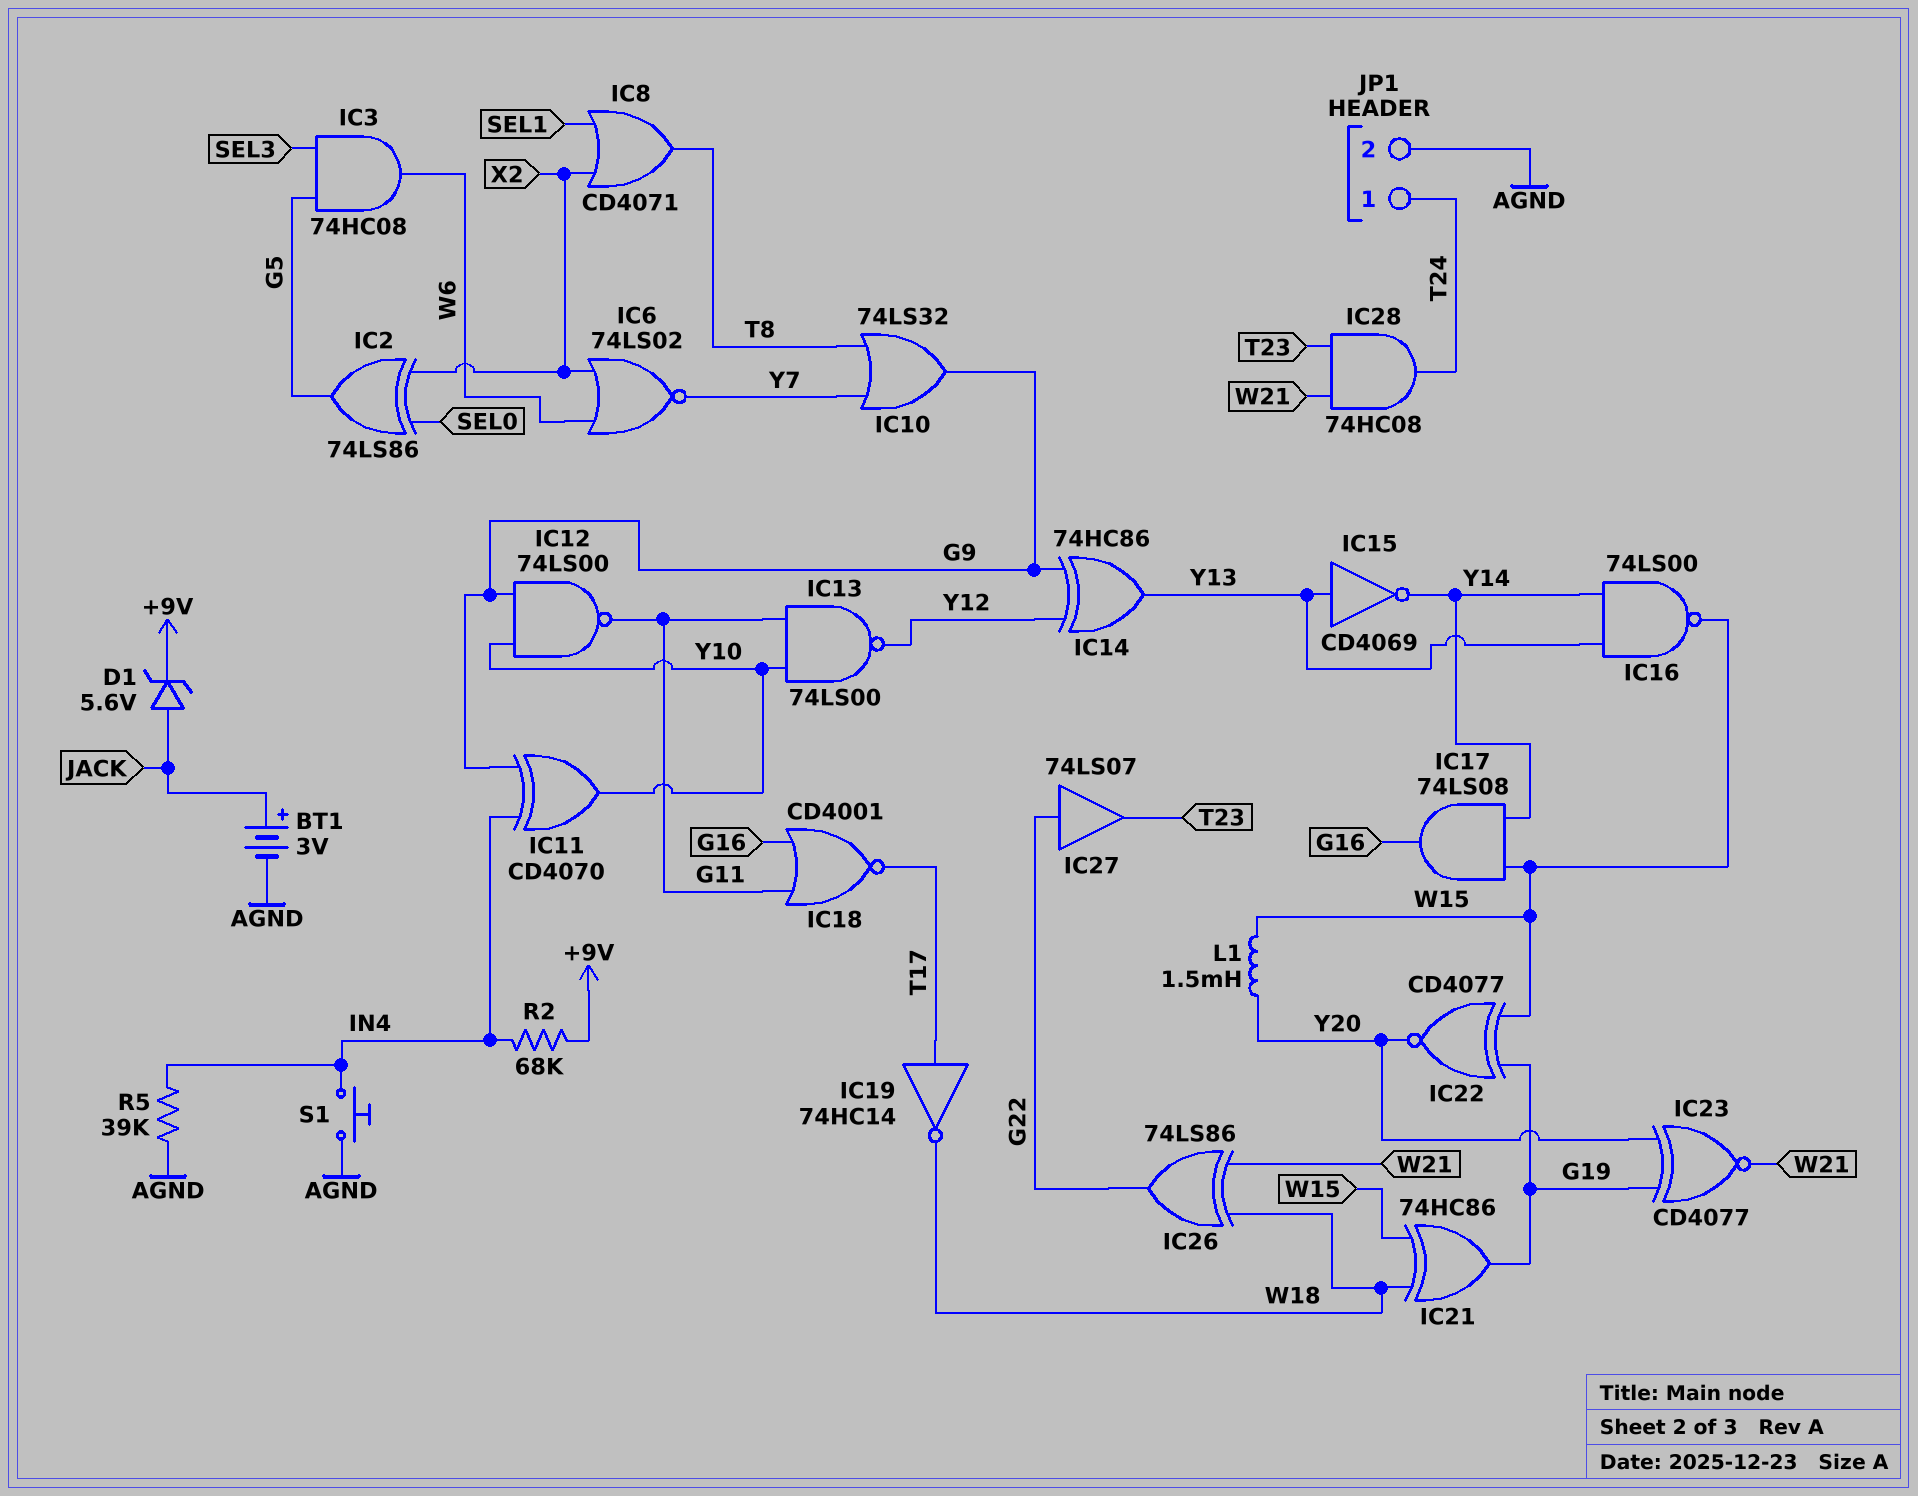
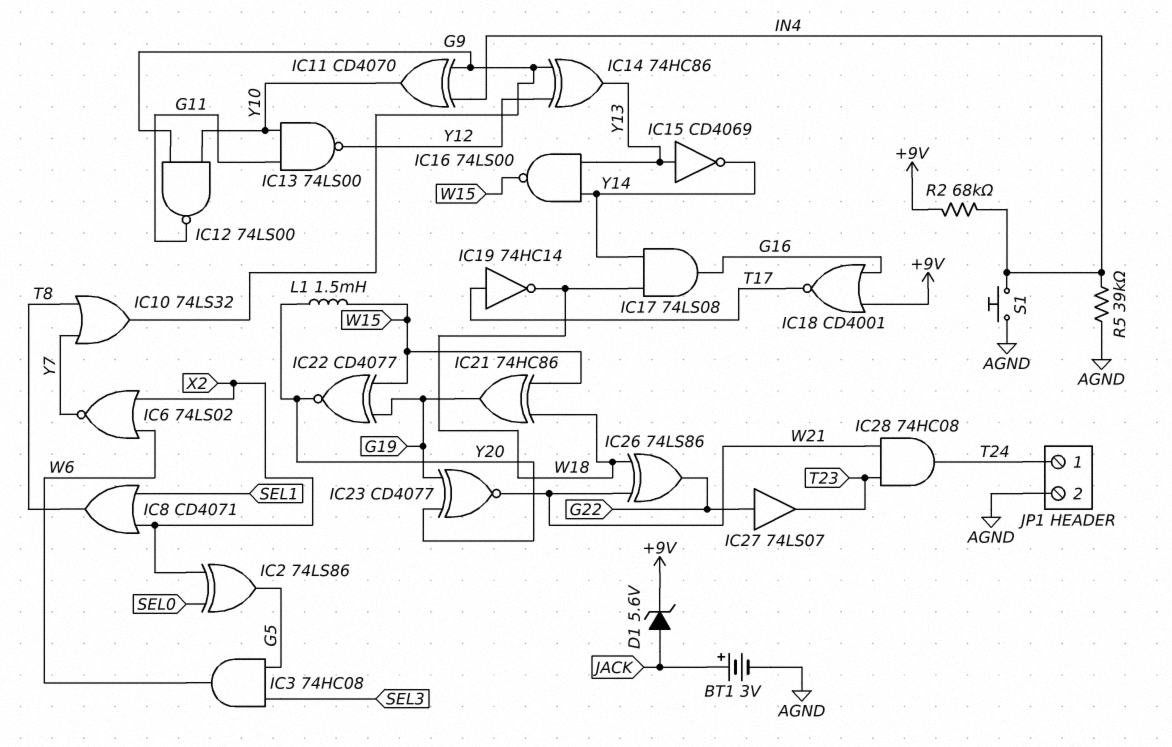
IC17: AND 74LS08 (in W15, in Y14, out G16) -> AND 74LS08 (in W18, in Y14, out G16)
IC18: NOR CD4001 (in G11, in G16, out T17) -> NOR CD4001 (in +9V, in G16, out T17)

